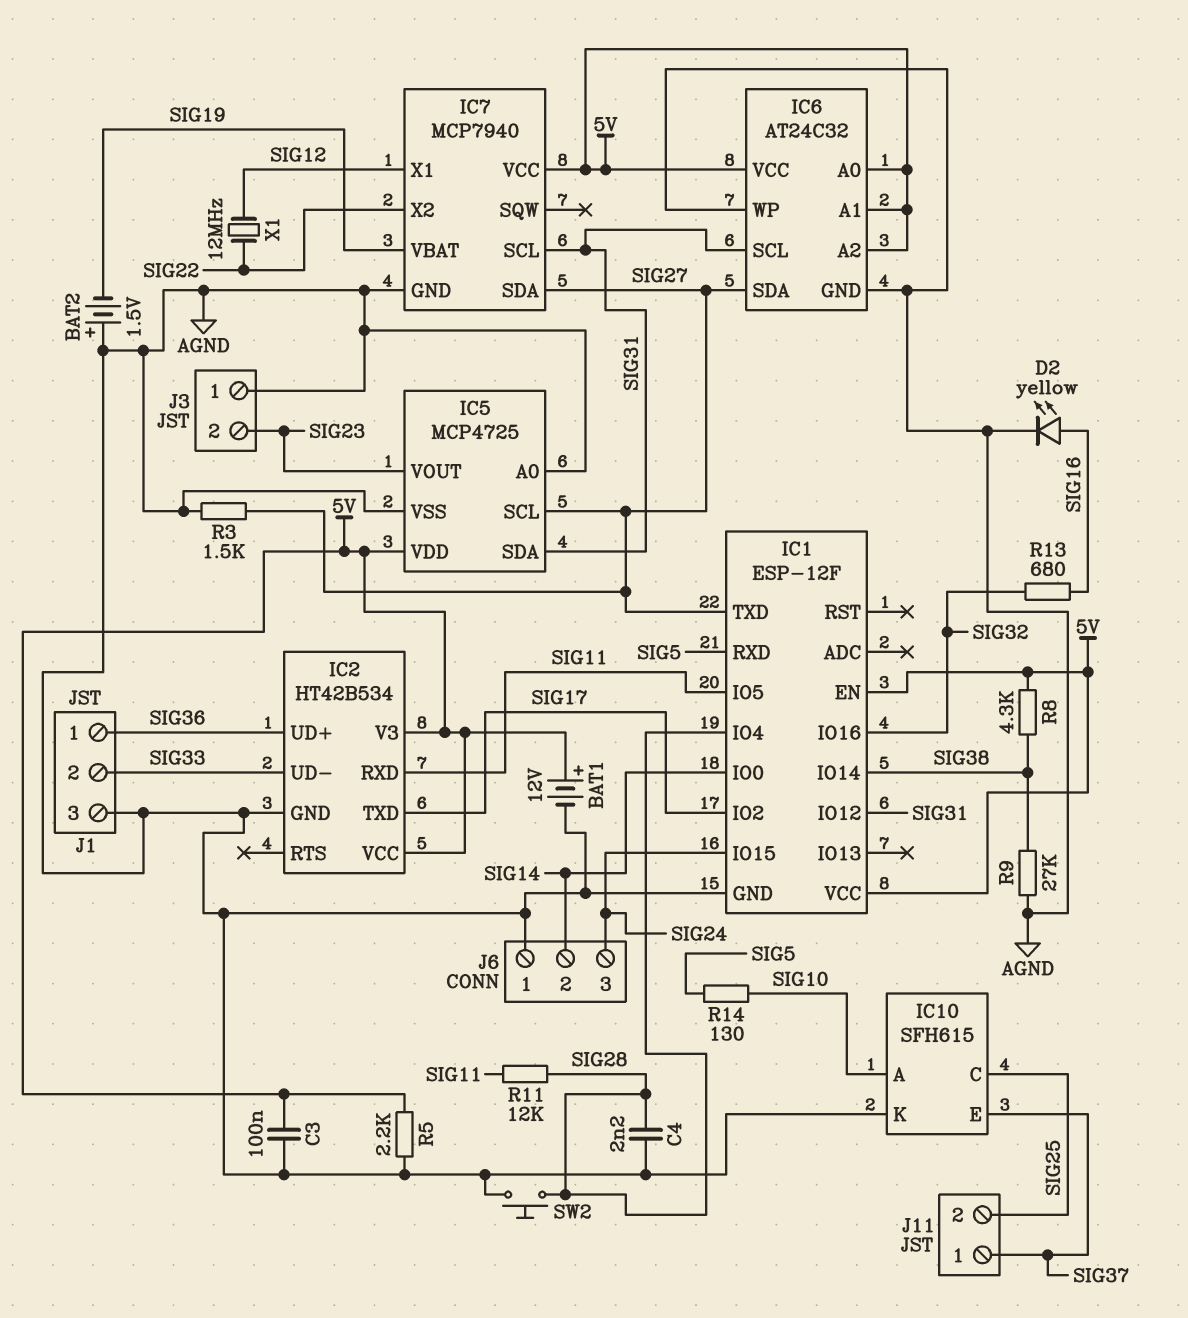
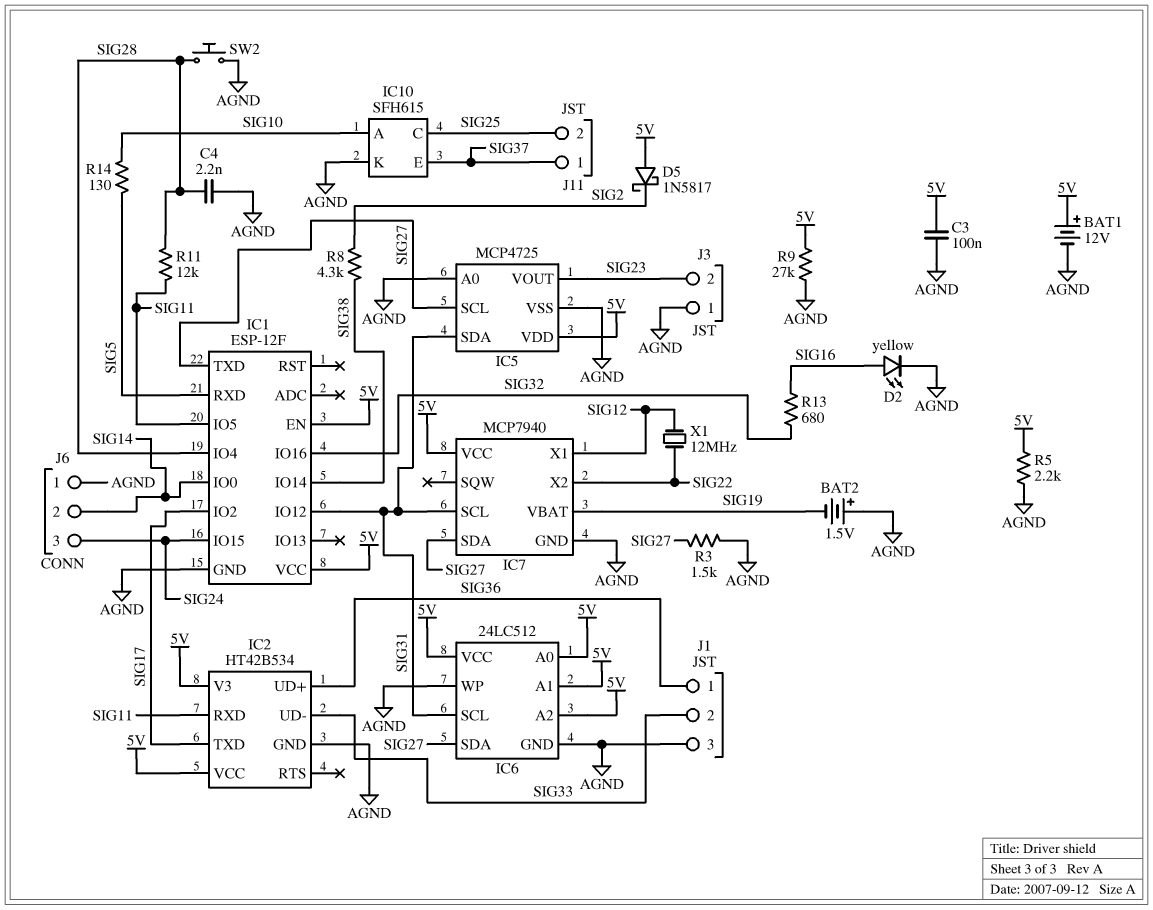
D5: none -> schottky 1N5817 (A 5V, K SIG2)
IC6: AT24C32 -> 24LC512
R8: 4.3k (5V, SIG38) -> 4.3k (SIG2, SIG38)
R9: 27k (AGND, SIG38) -> 27k (5V, AGND)

